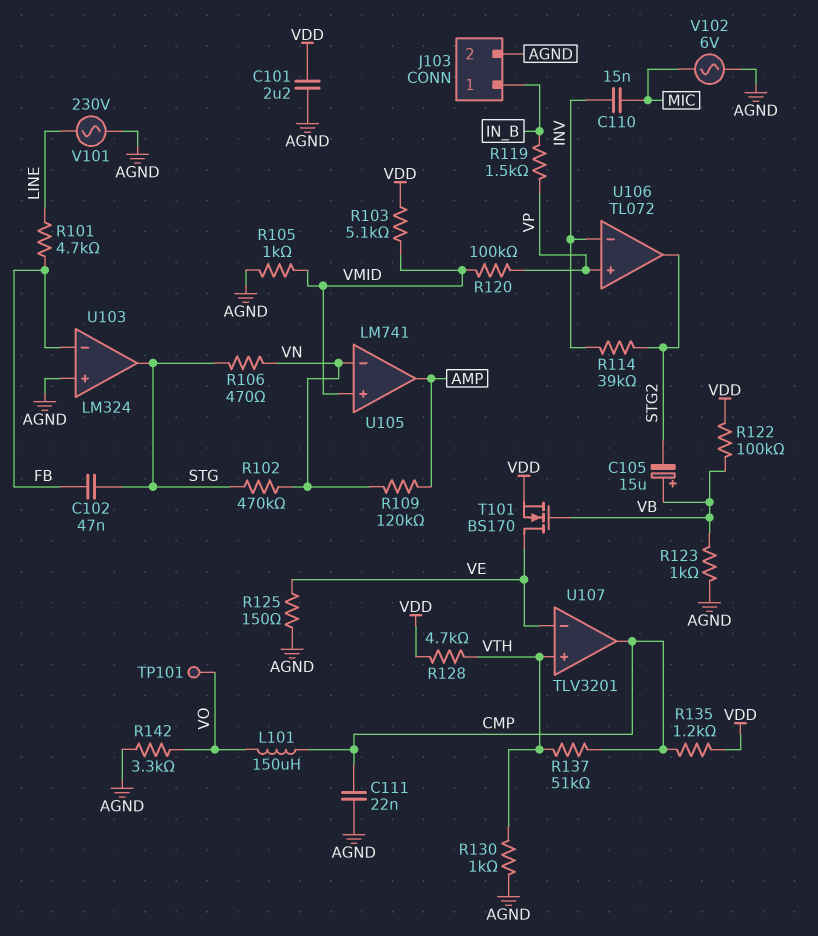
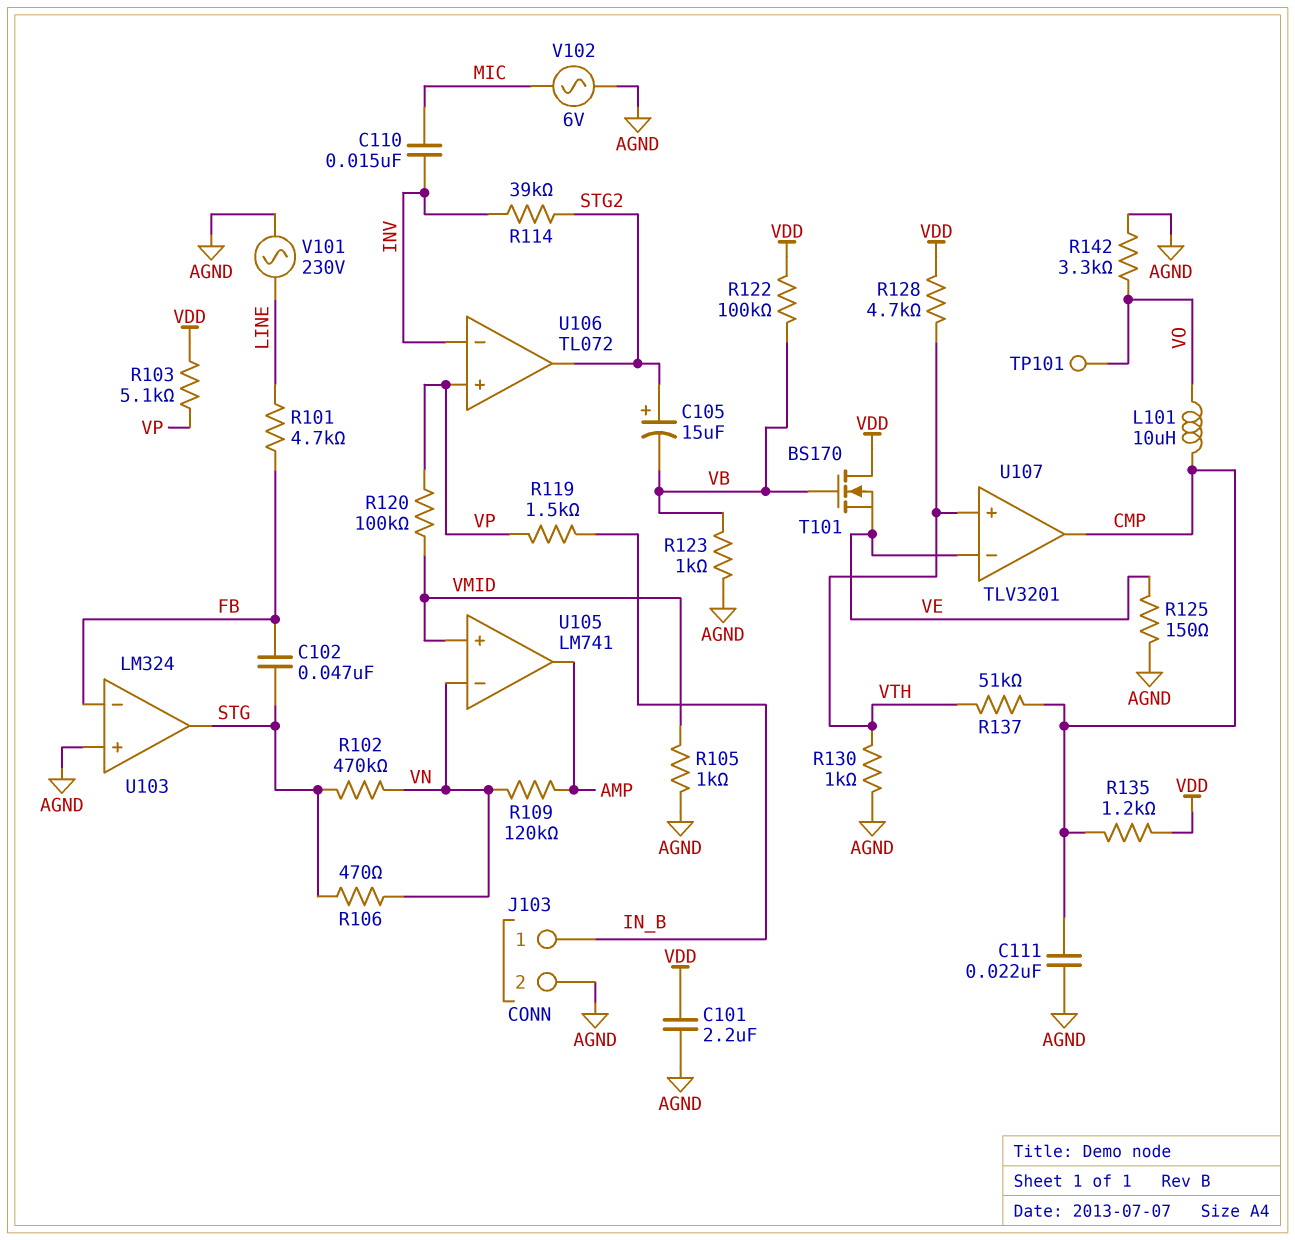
C105: 15uF (plus VB, minus STG2) -> 15uF (plus STG2, minus VB)
L101: 150uH (CMP, VO) -> 10uH (CMP, VO)
R103: 5.1k (VDD, VMID) -> 5.1k (VDD, VP)
T101: NMOS BS170 (G VB, D VE, S VDD) -> NMOS BS170 (G VB, D VDD, S VE)

